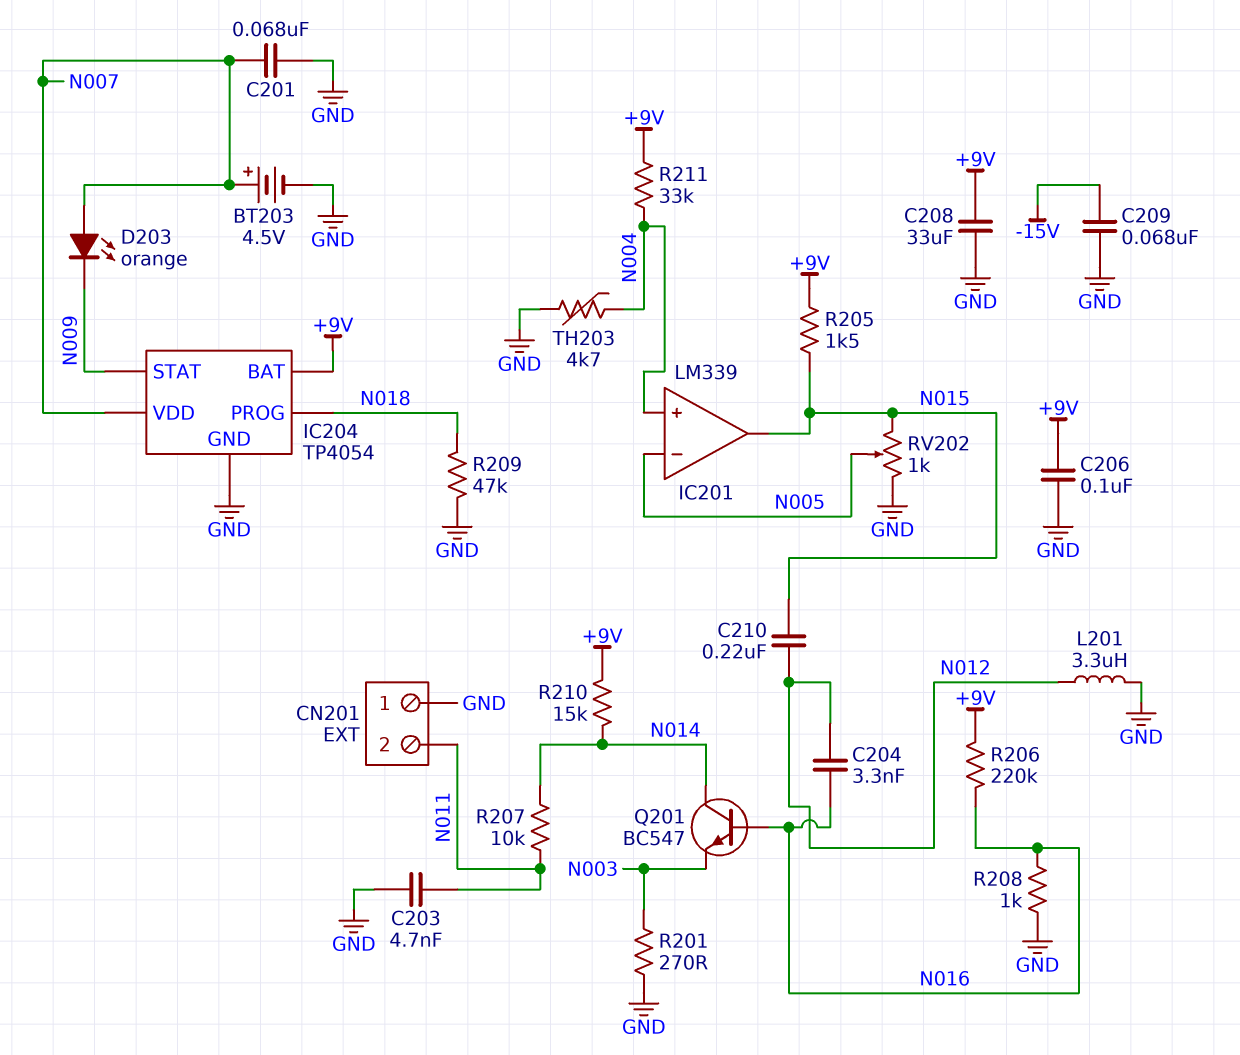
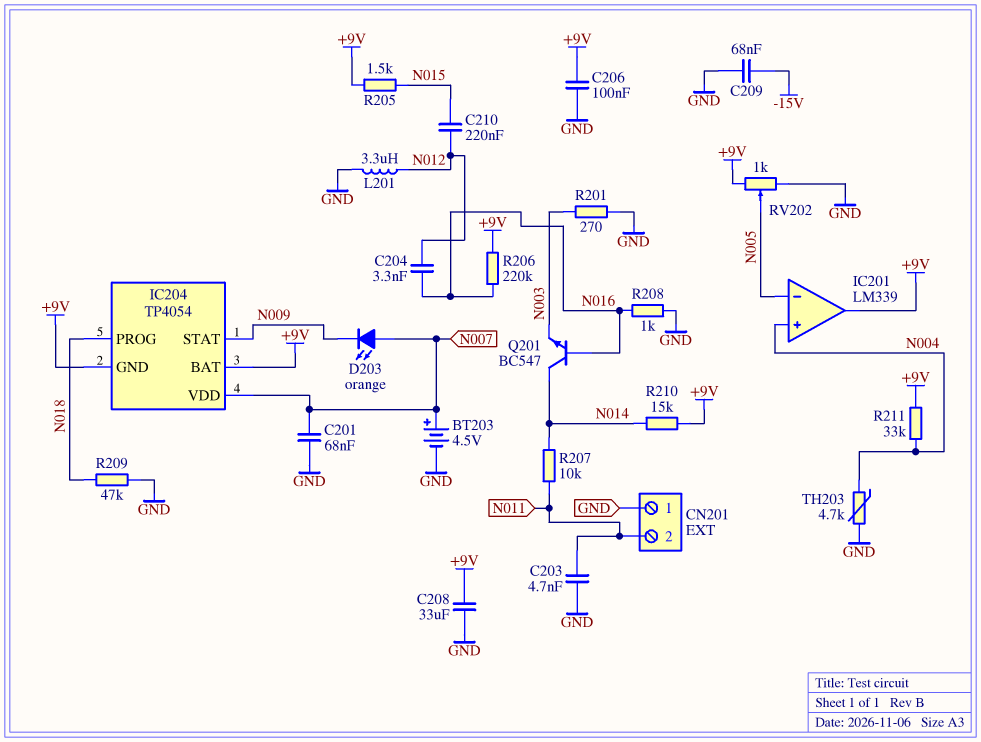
IC201 pin out: N015 -> +9V
IC204 pin GND: GND -> +9V
RV202: 1k (GND, N015, wiper N005) -> 1k (+9V, GND, wiper N005)

